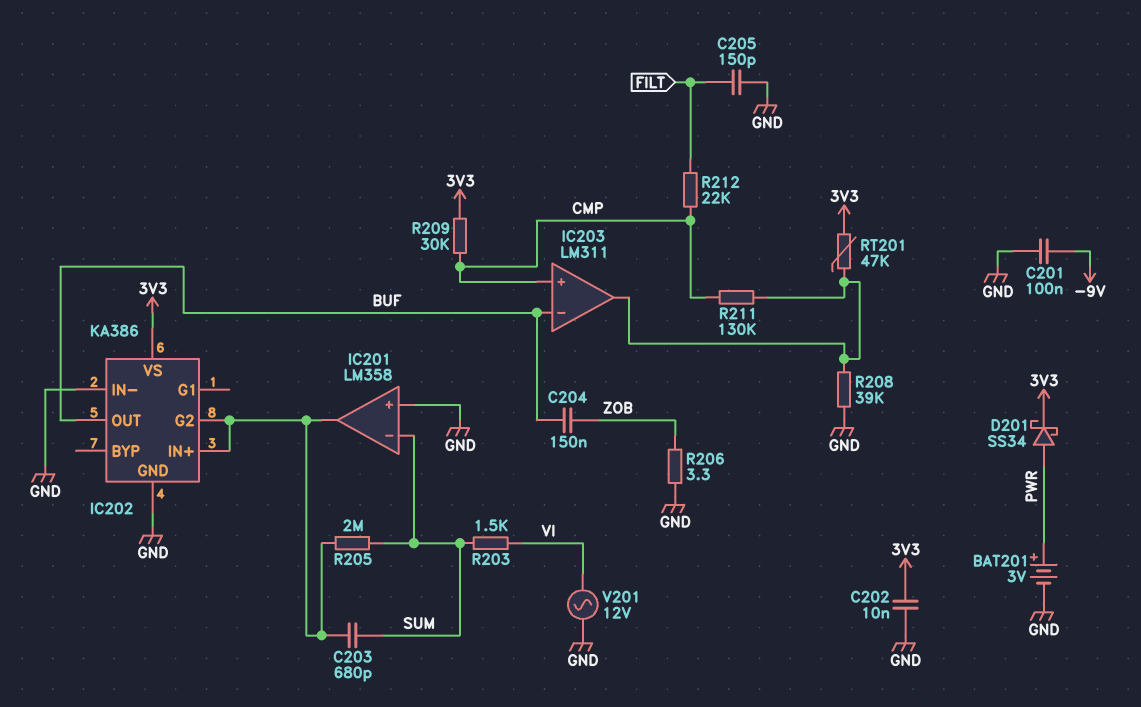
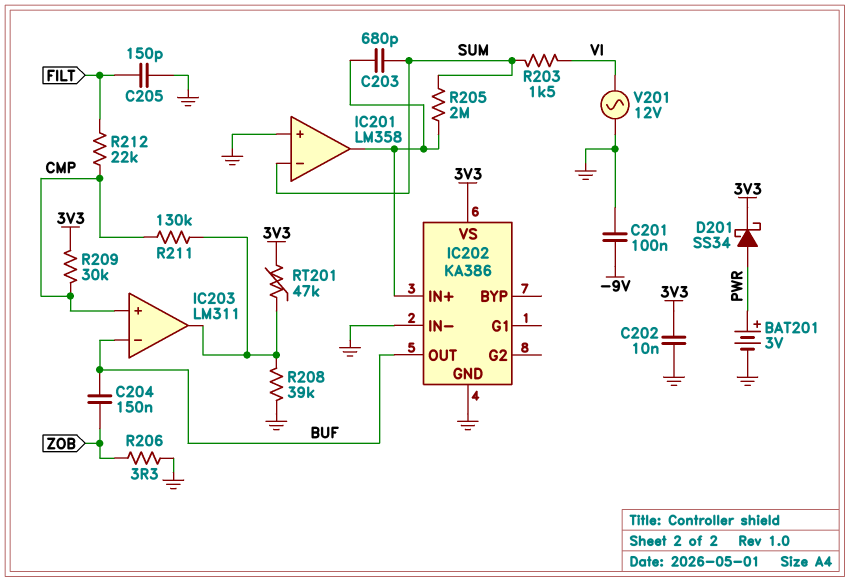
IC202 pin G2: IC201/out -> none

